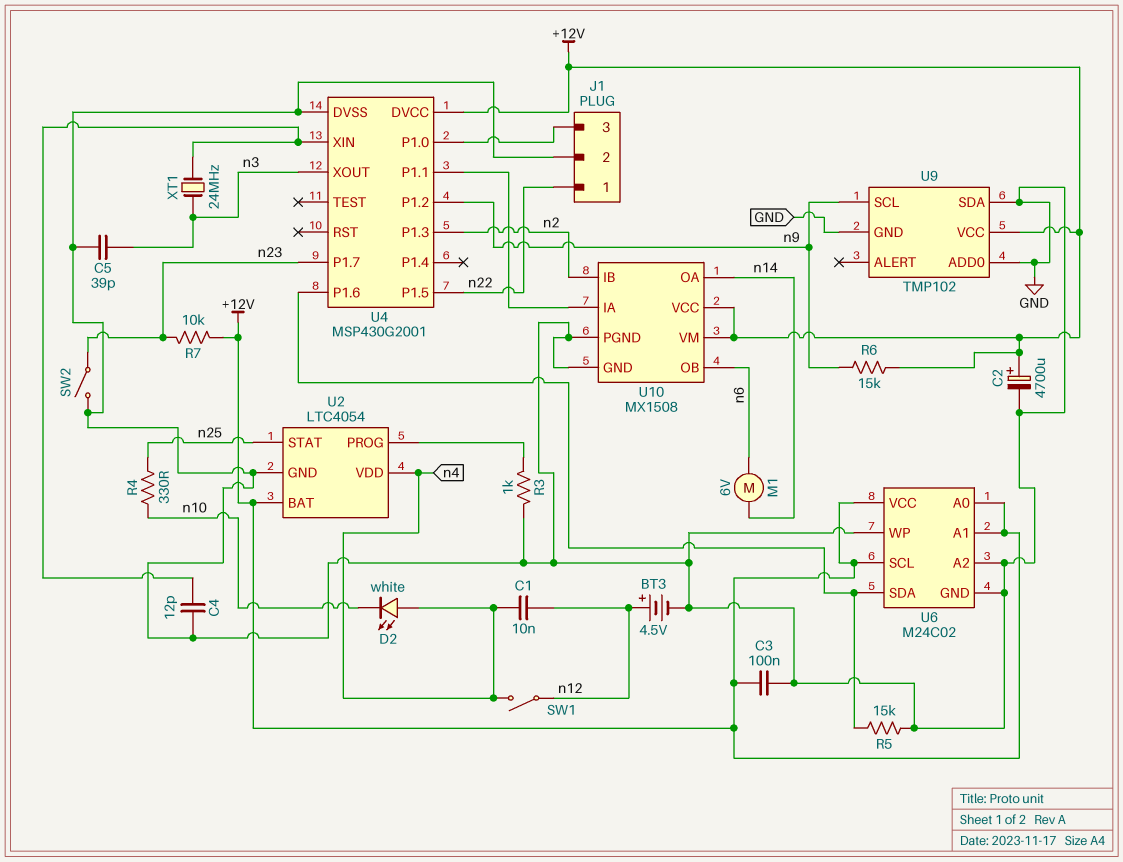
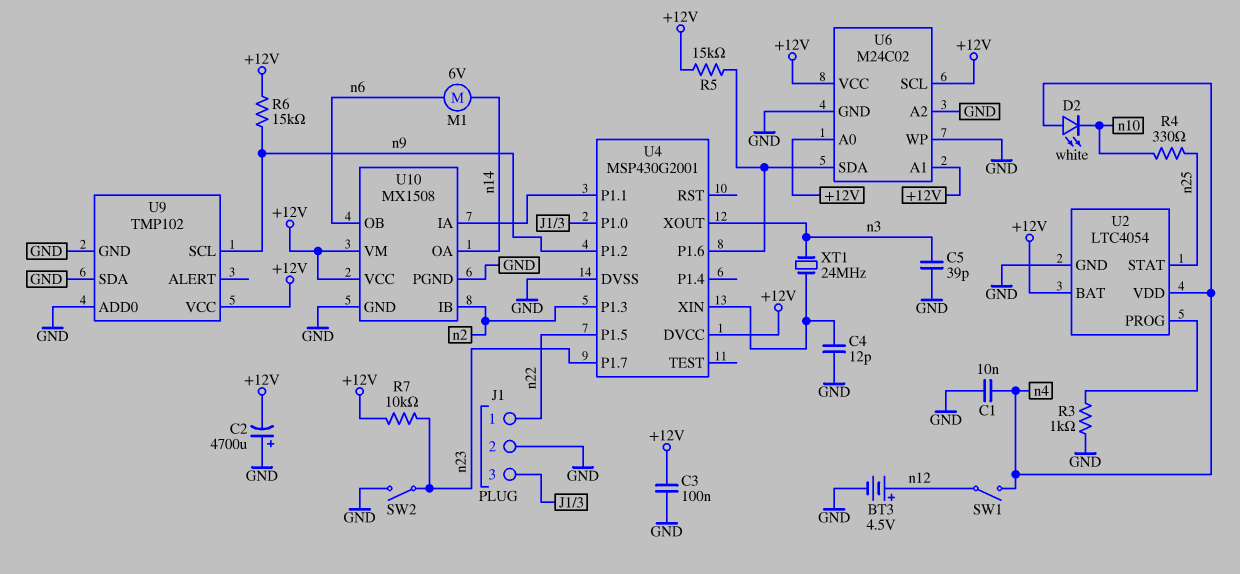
C1: 10nF (n4, n12) -> 10nF (GND, n4)
C2: 4700uF (plus +12V, minus GND) -> 4700uF (plus GND, minus +12V)
R5: 15k (GND, U4/P1.6) -> 15k (+12V, U4/P1.6)

